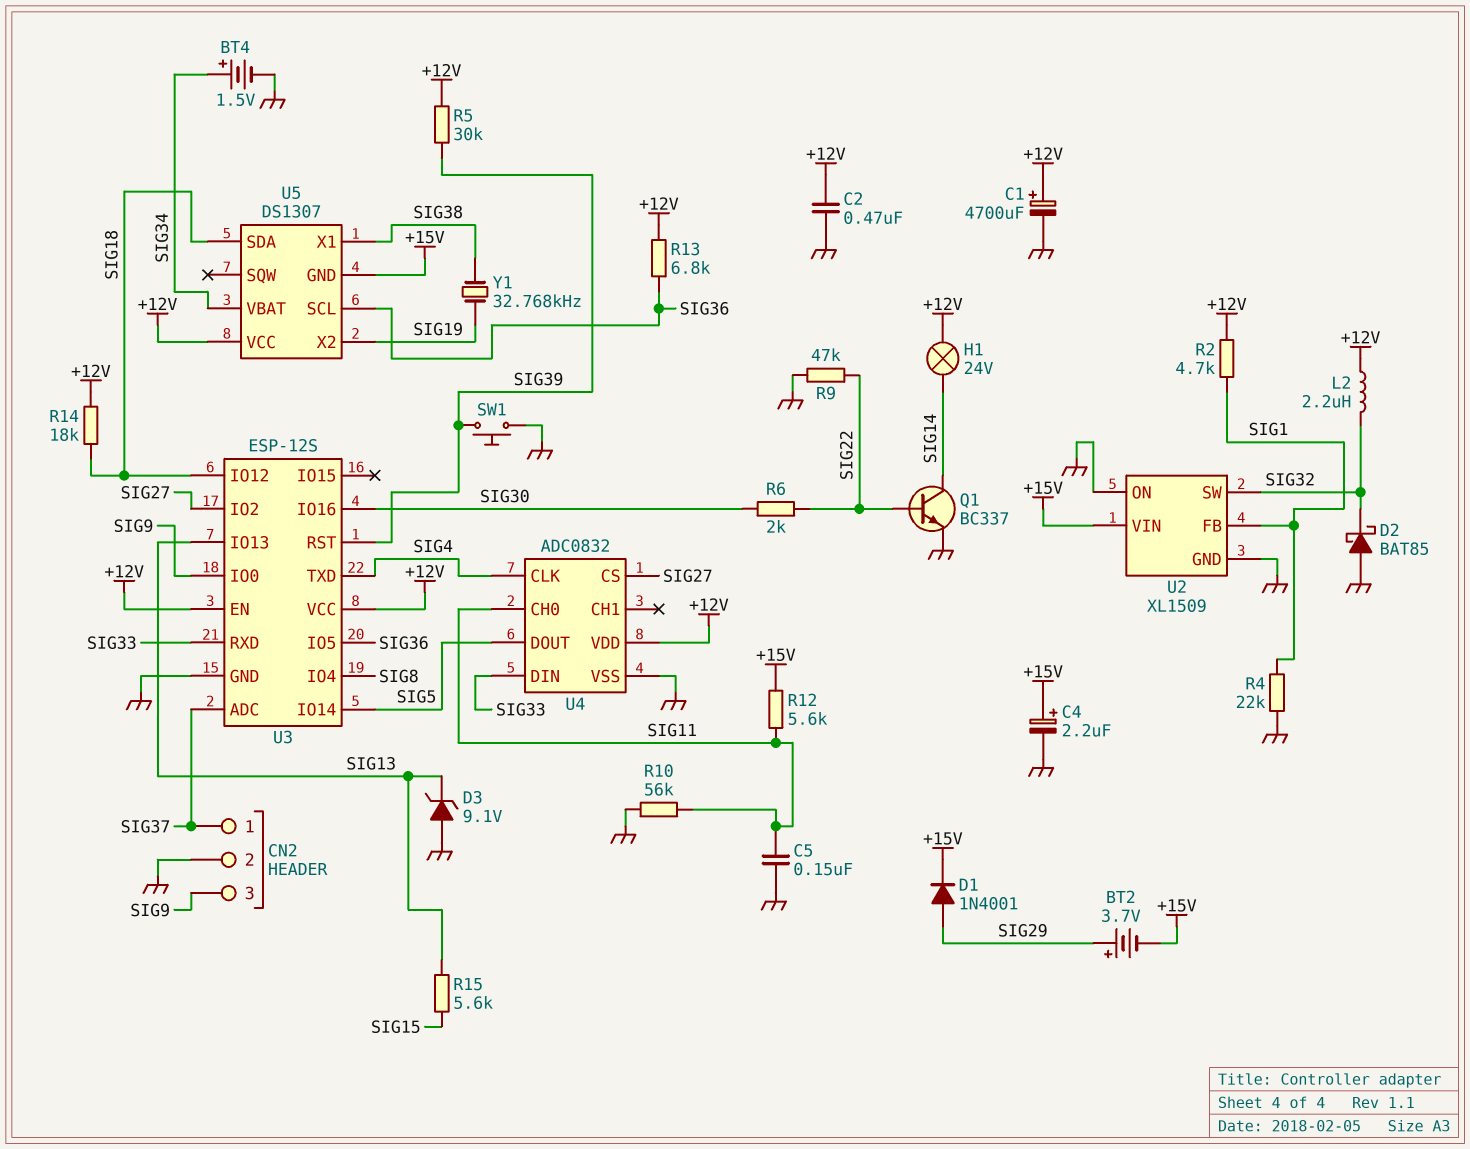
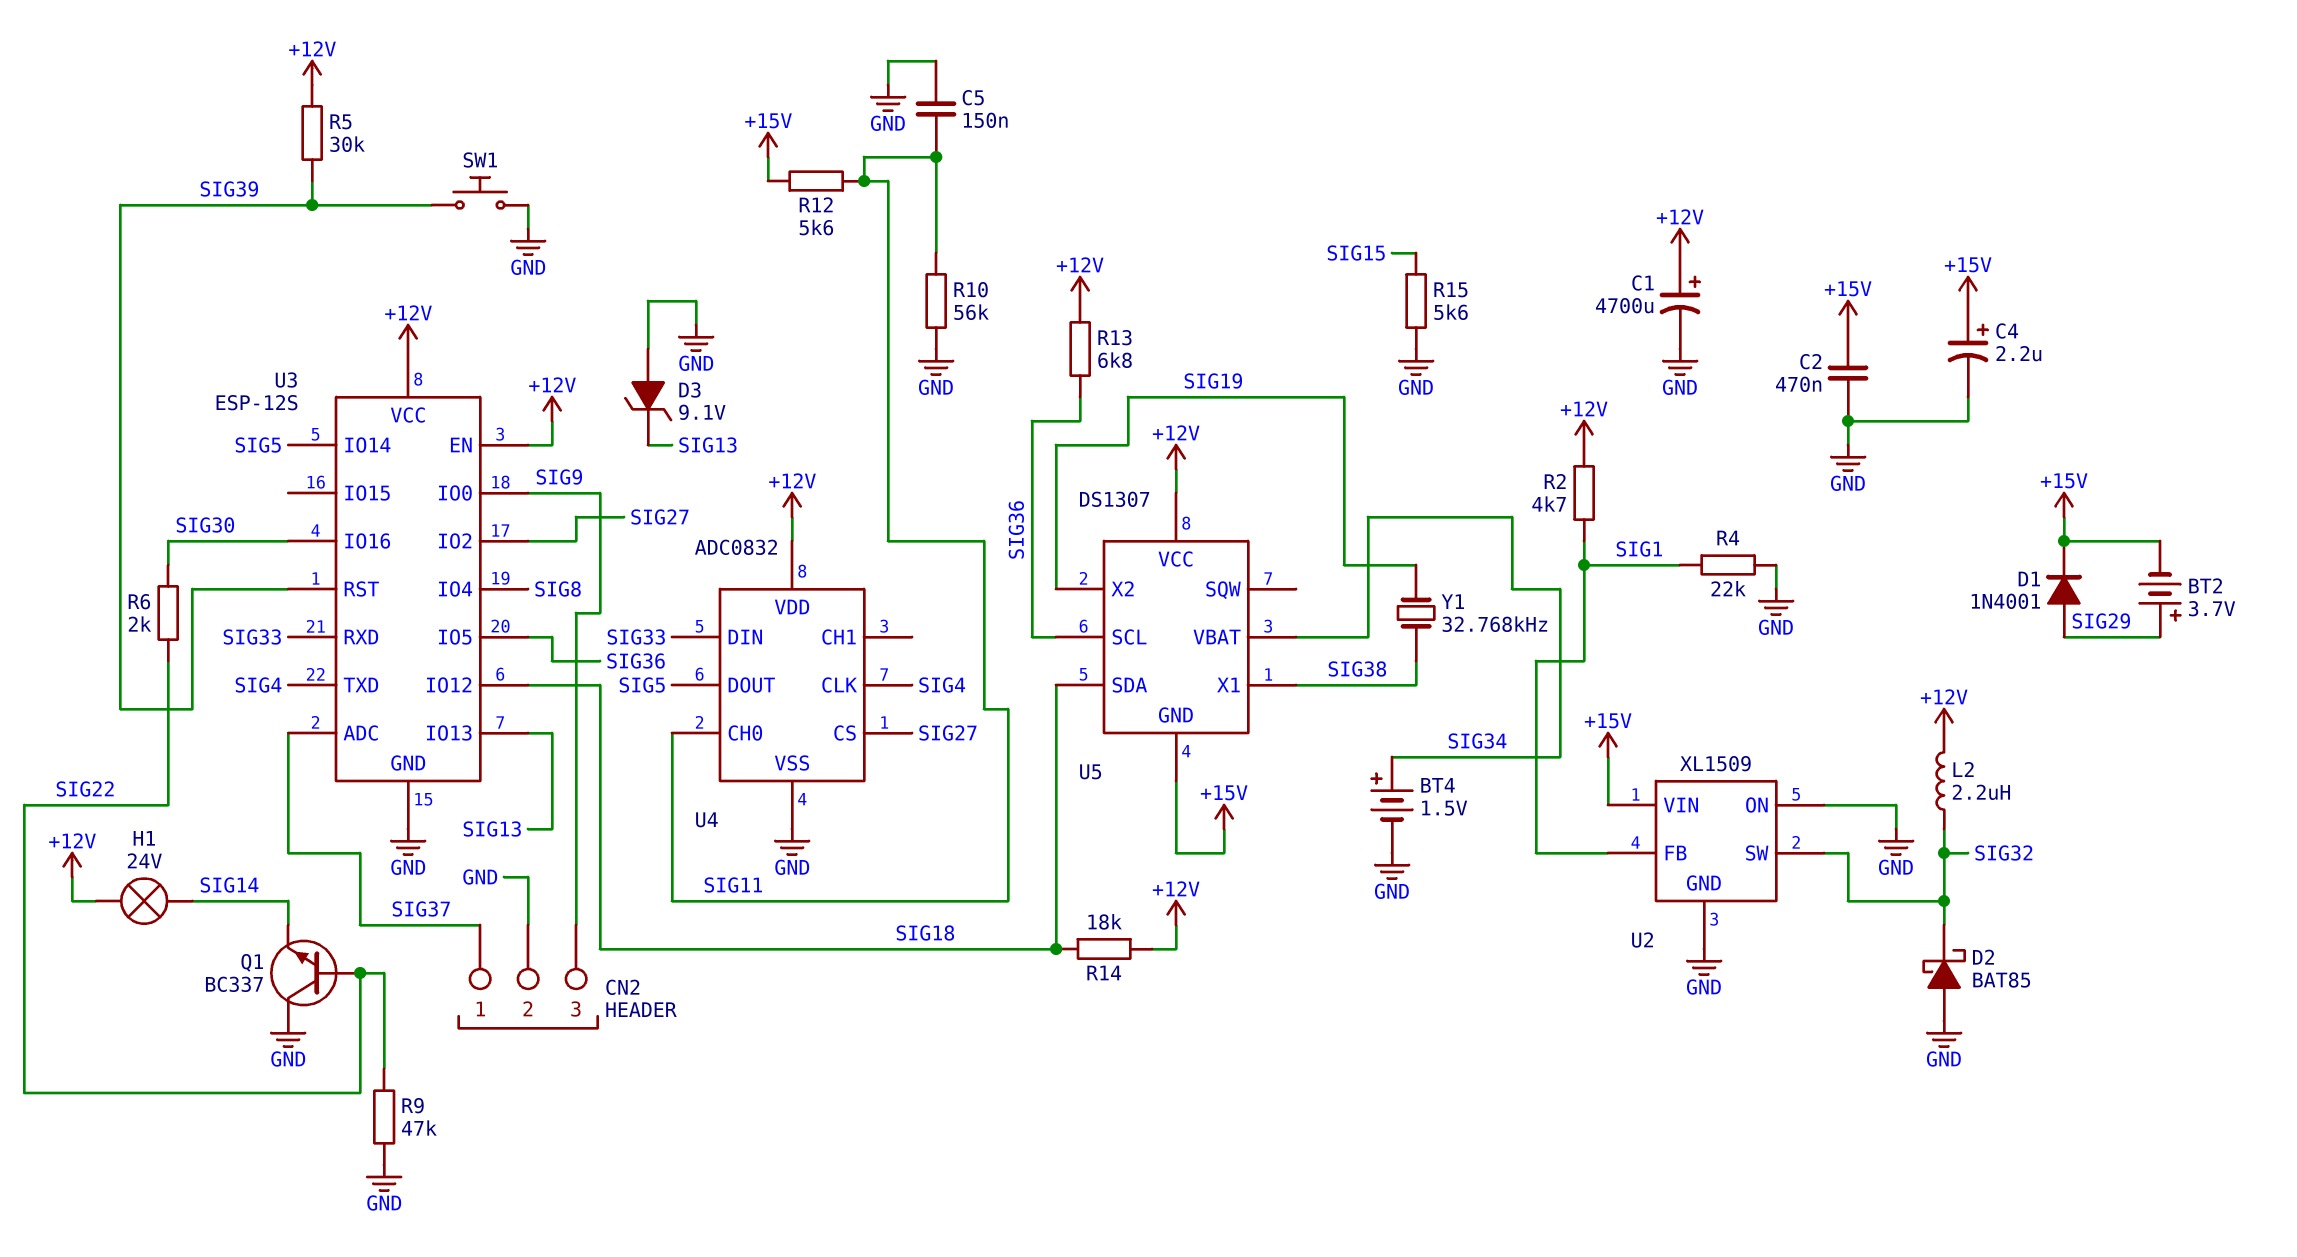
C2: 470nF (+12V, GND) -> 470nF (+15V, GND)
Q1: NPN BC337 (B SIG22, C SIG14, E GND) -> NPN BC337 (B SIG22, C GND, E SIG14)
R15: 5.6k (SIG13, SIG15) -> 5.6k (GND, SIG15)

